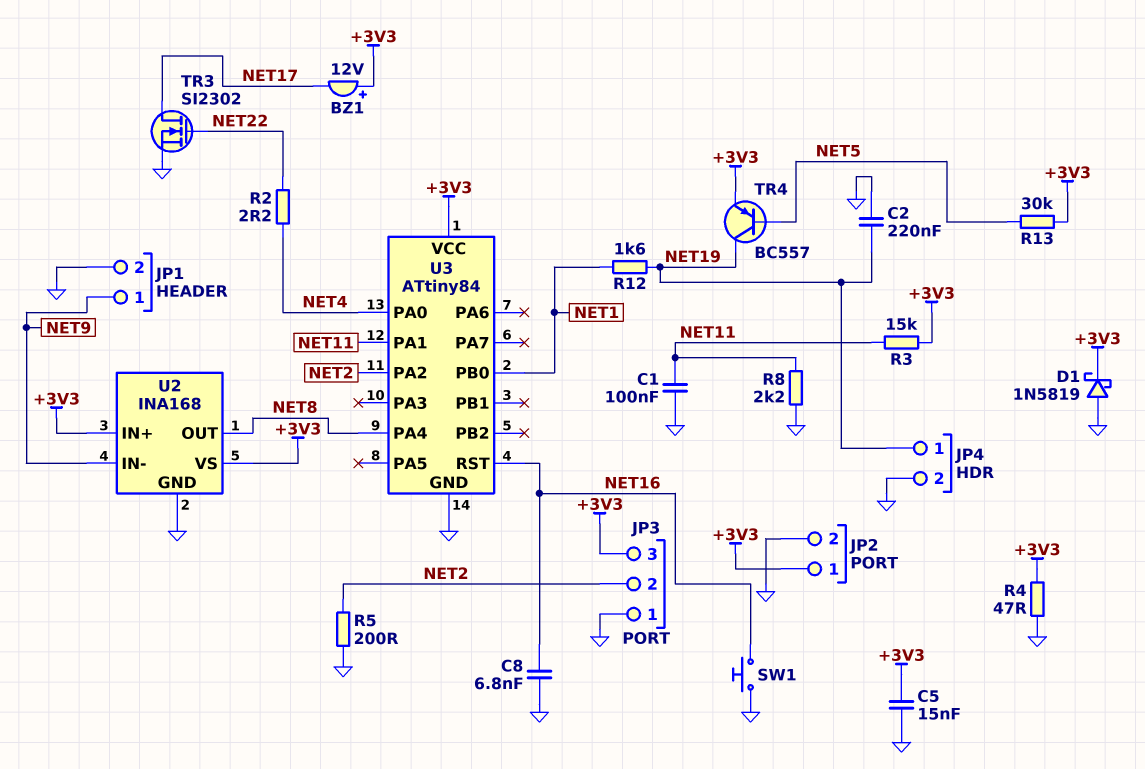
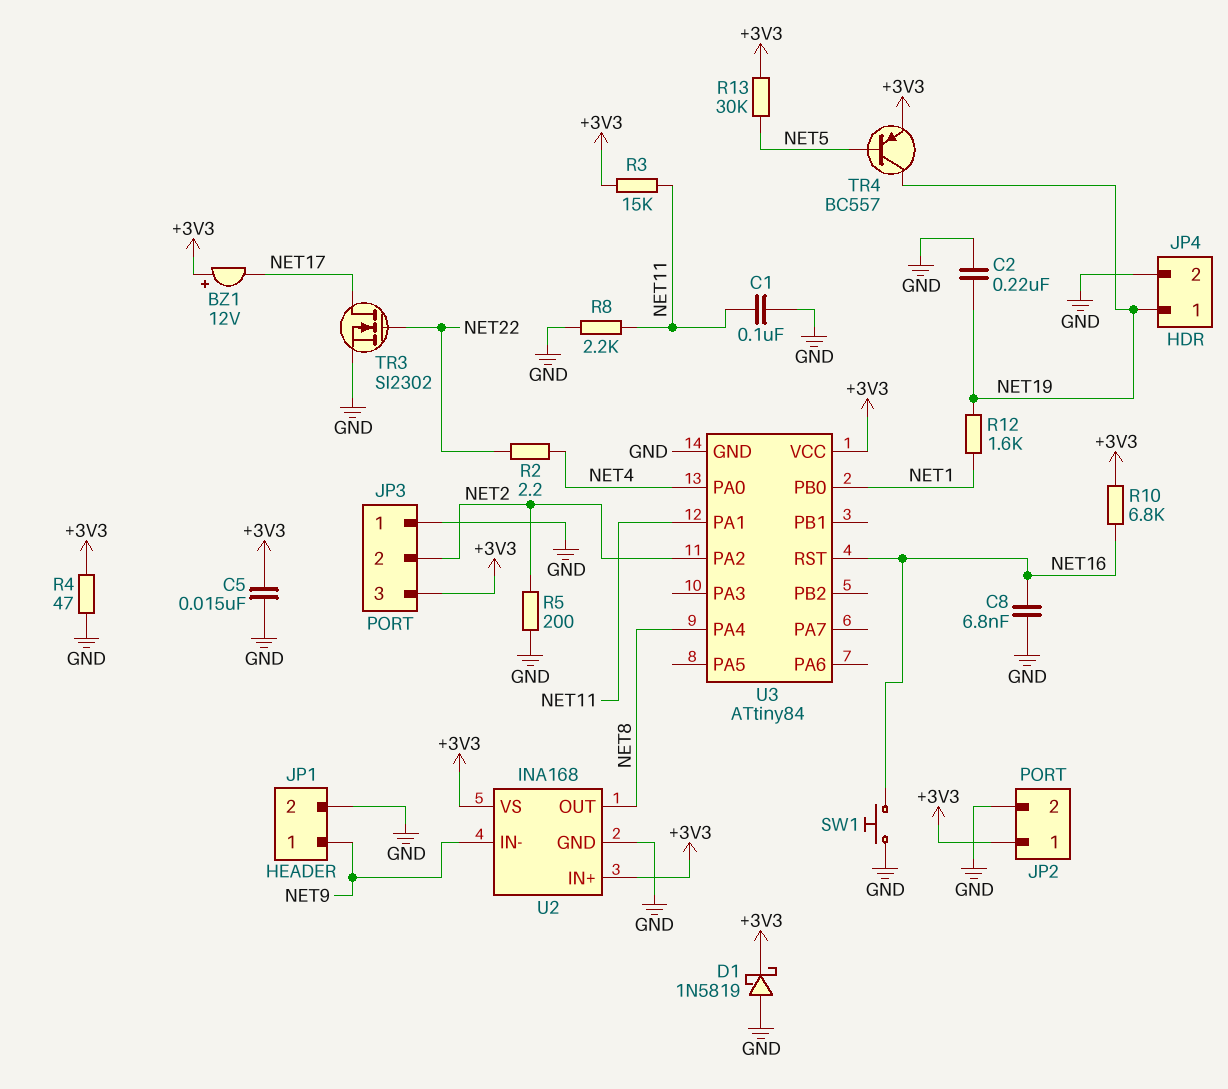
R10: none -> 6.8k (+3V3, NET16)

